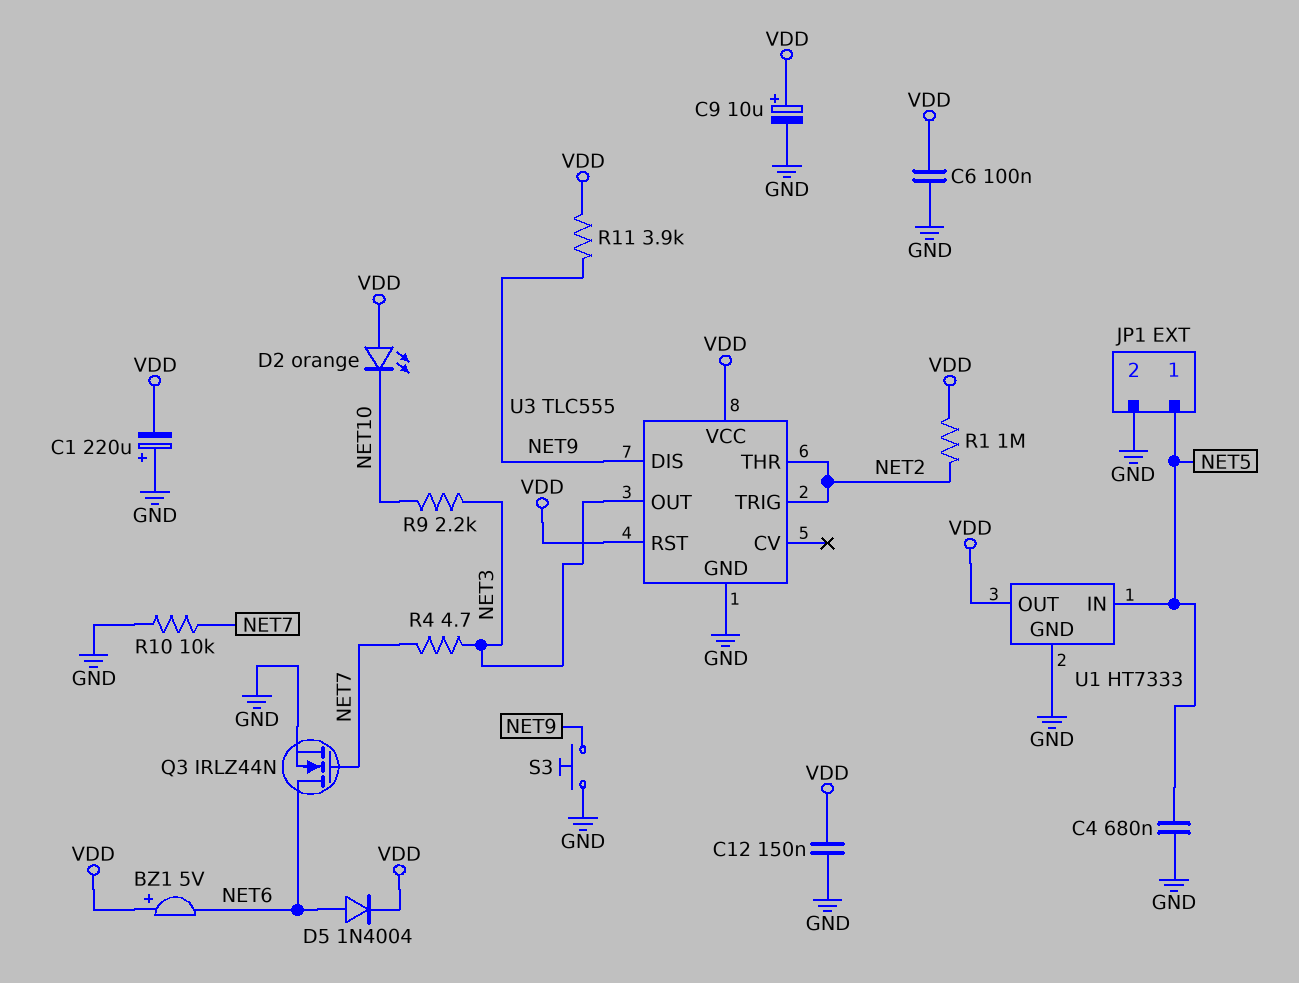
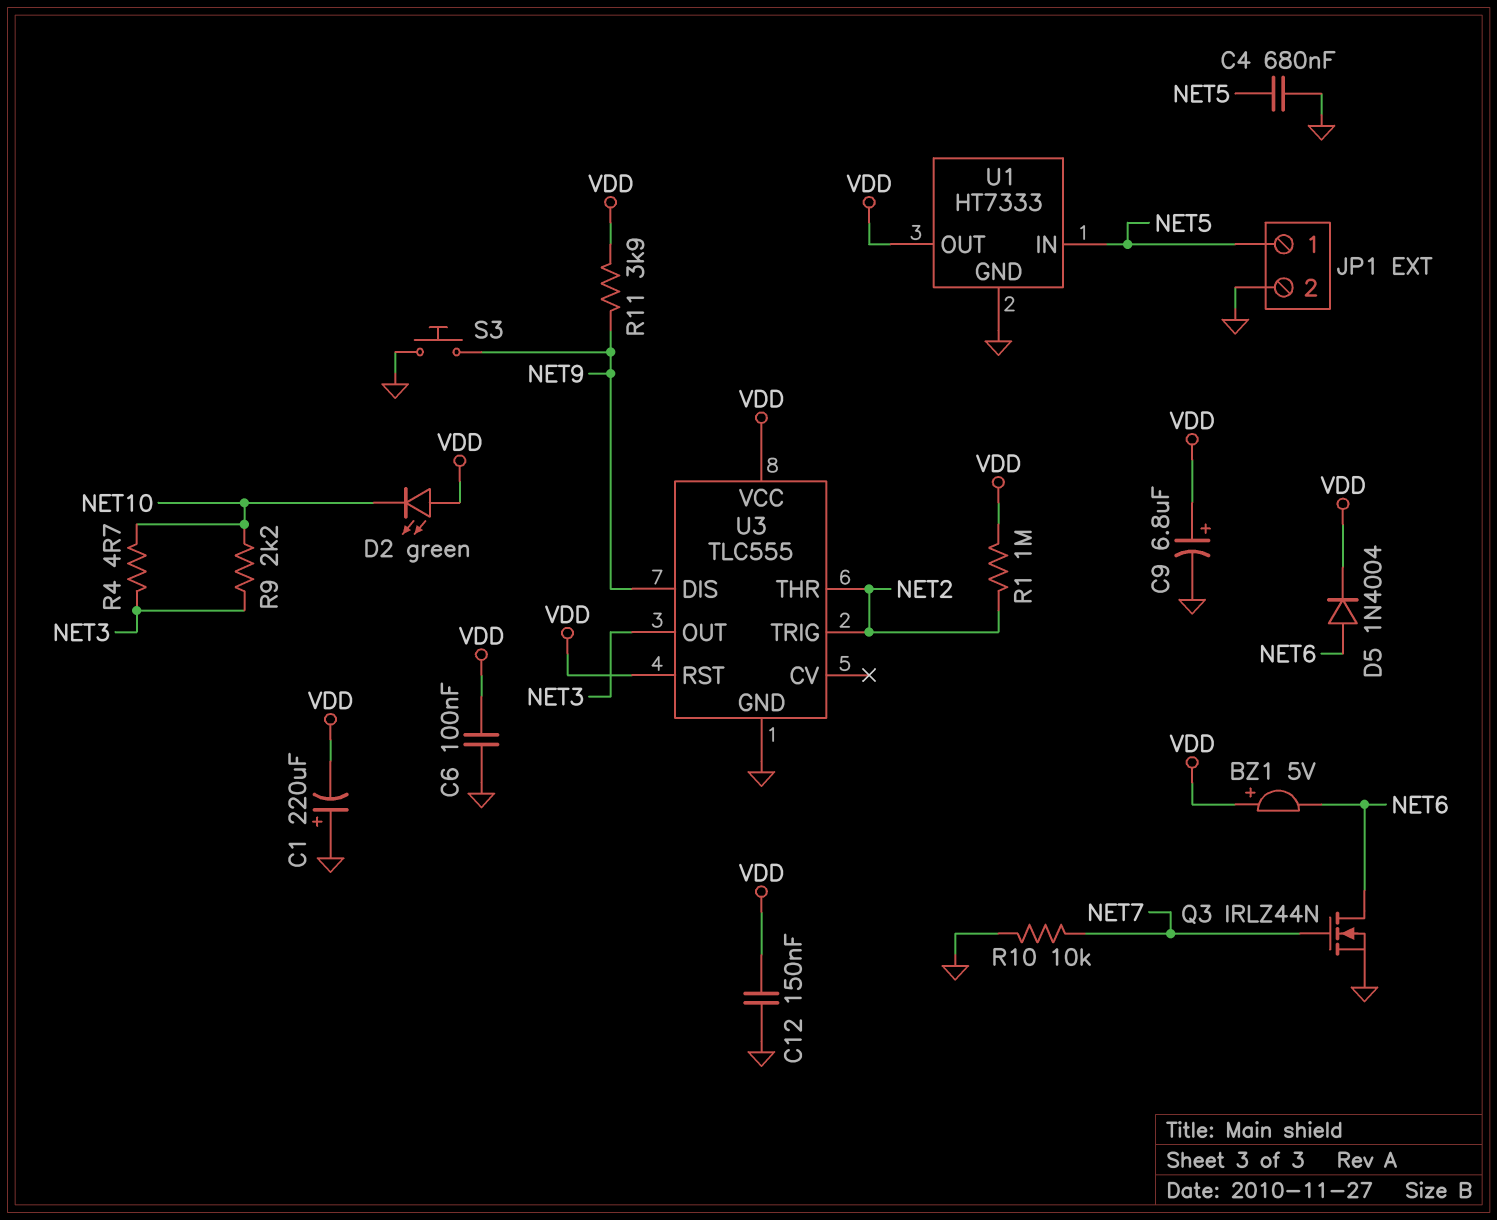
C9: 10uF (plus VDD, minus GND) -> 6.8uF (plus VDD, minus GND)
D2: LED orange (A VDD, K NET10) -> LED green (A VDD, K NET10)
R4: 4.7 (NET3, NET7) -> 4.7 (NET3, NET10)

